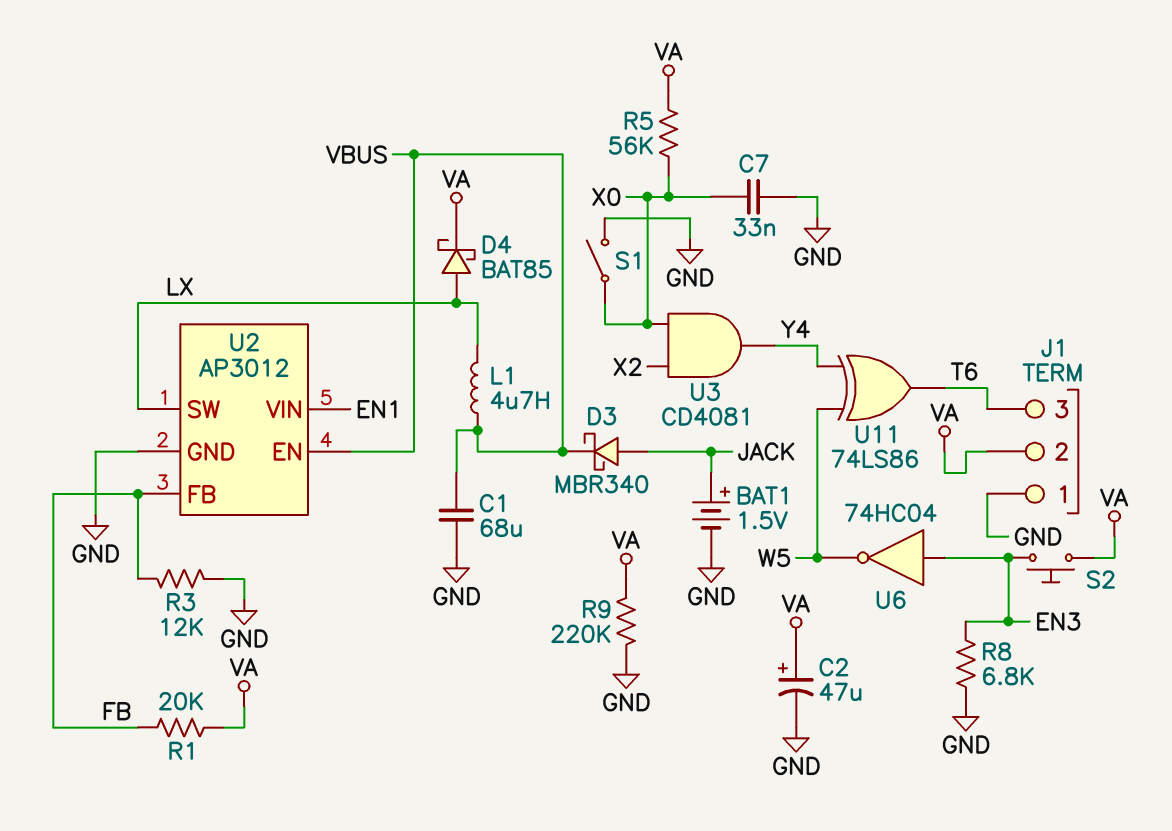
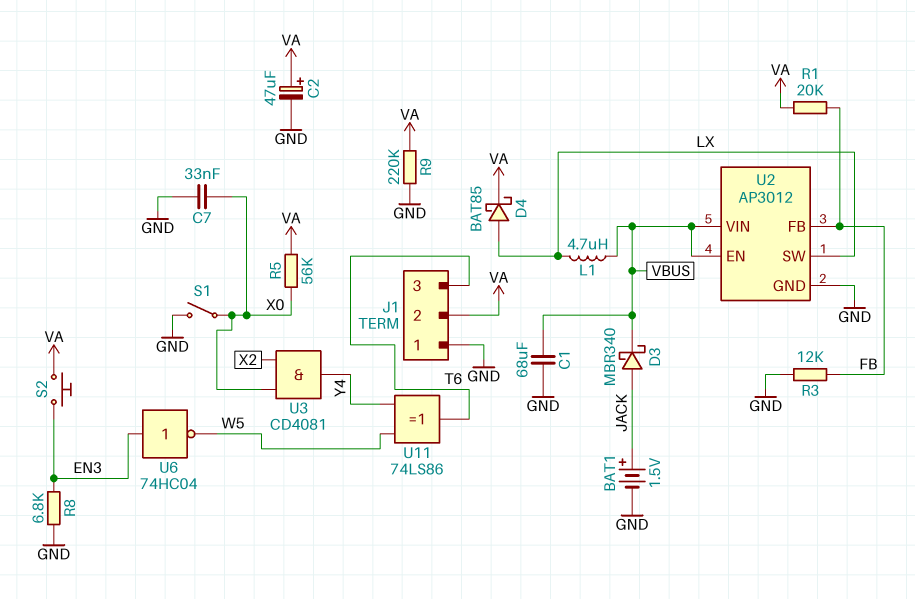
U2 pin VIN: EN1 -> VBUS

